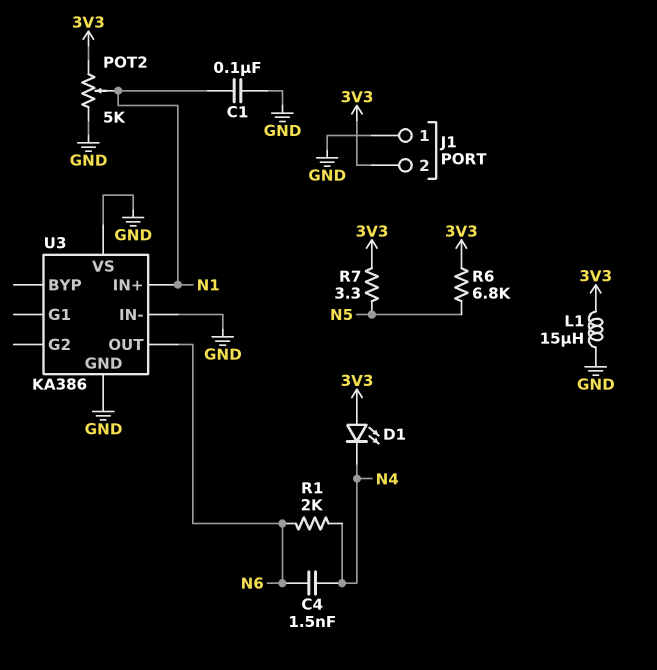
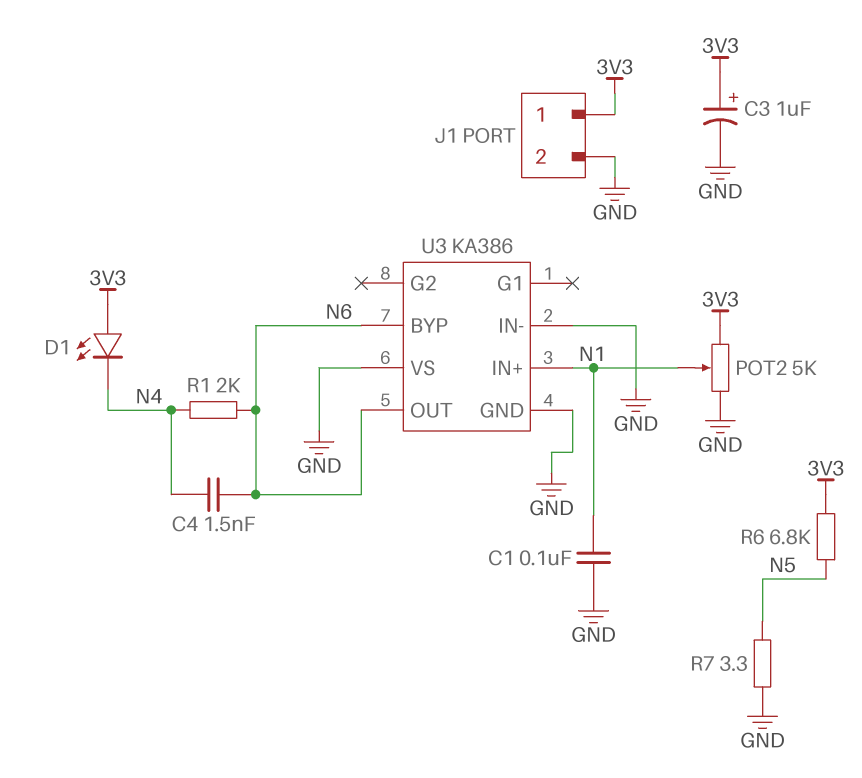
C3: none -> 1uF (plus 3V3, minus GND)
J1 pin 1: GND -> 3V3
J1 pin 2: 3V3 -> GND
L1: 15uH (3V3, GND) -> none
R7: 3.3 (3V3, N5) -> 3.3 (GND, N5)
U3 pin BYP: none -> N6

